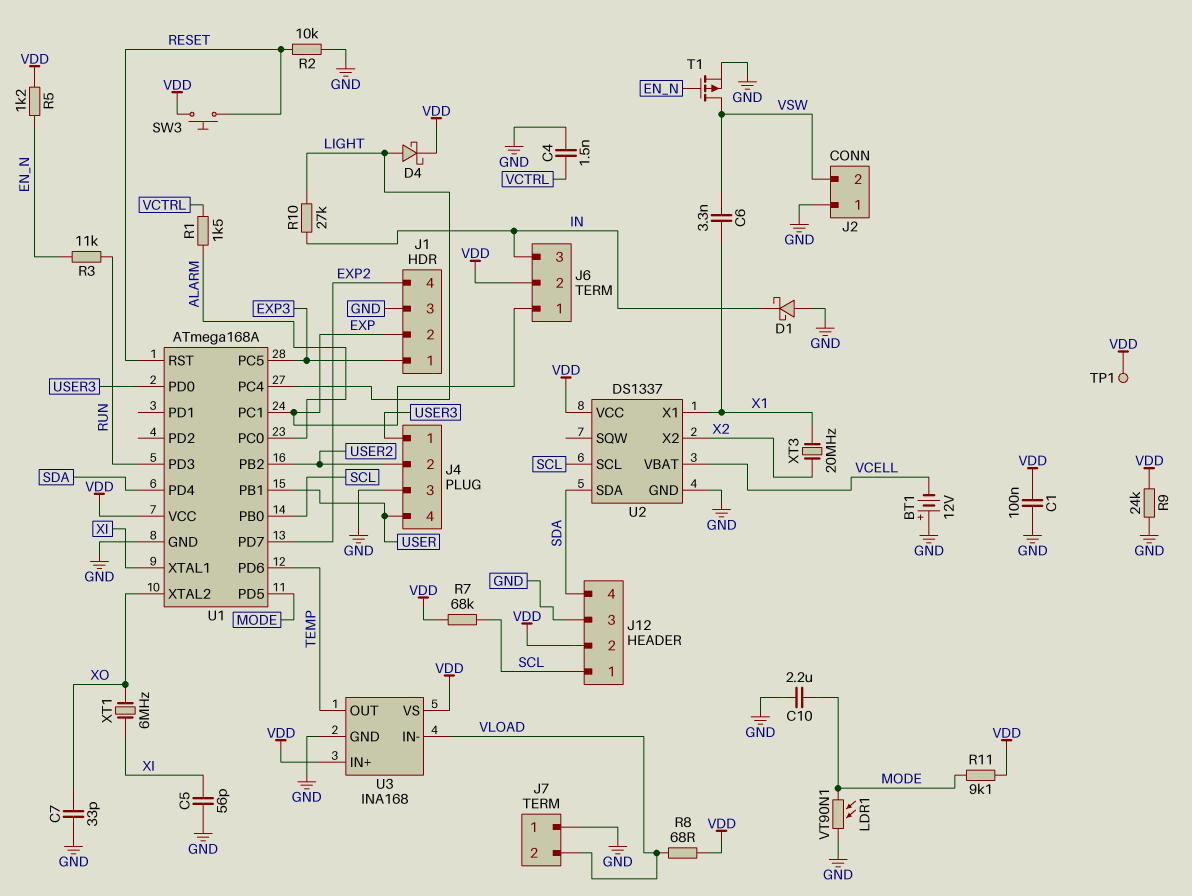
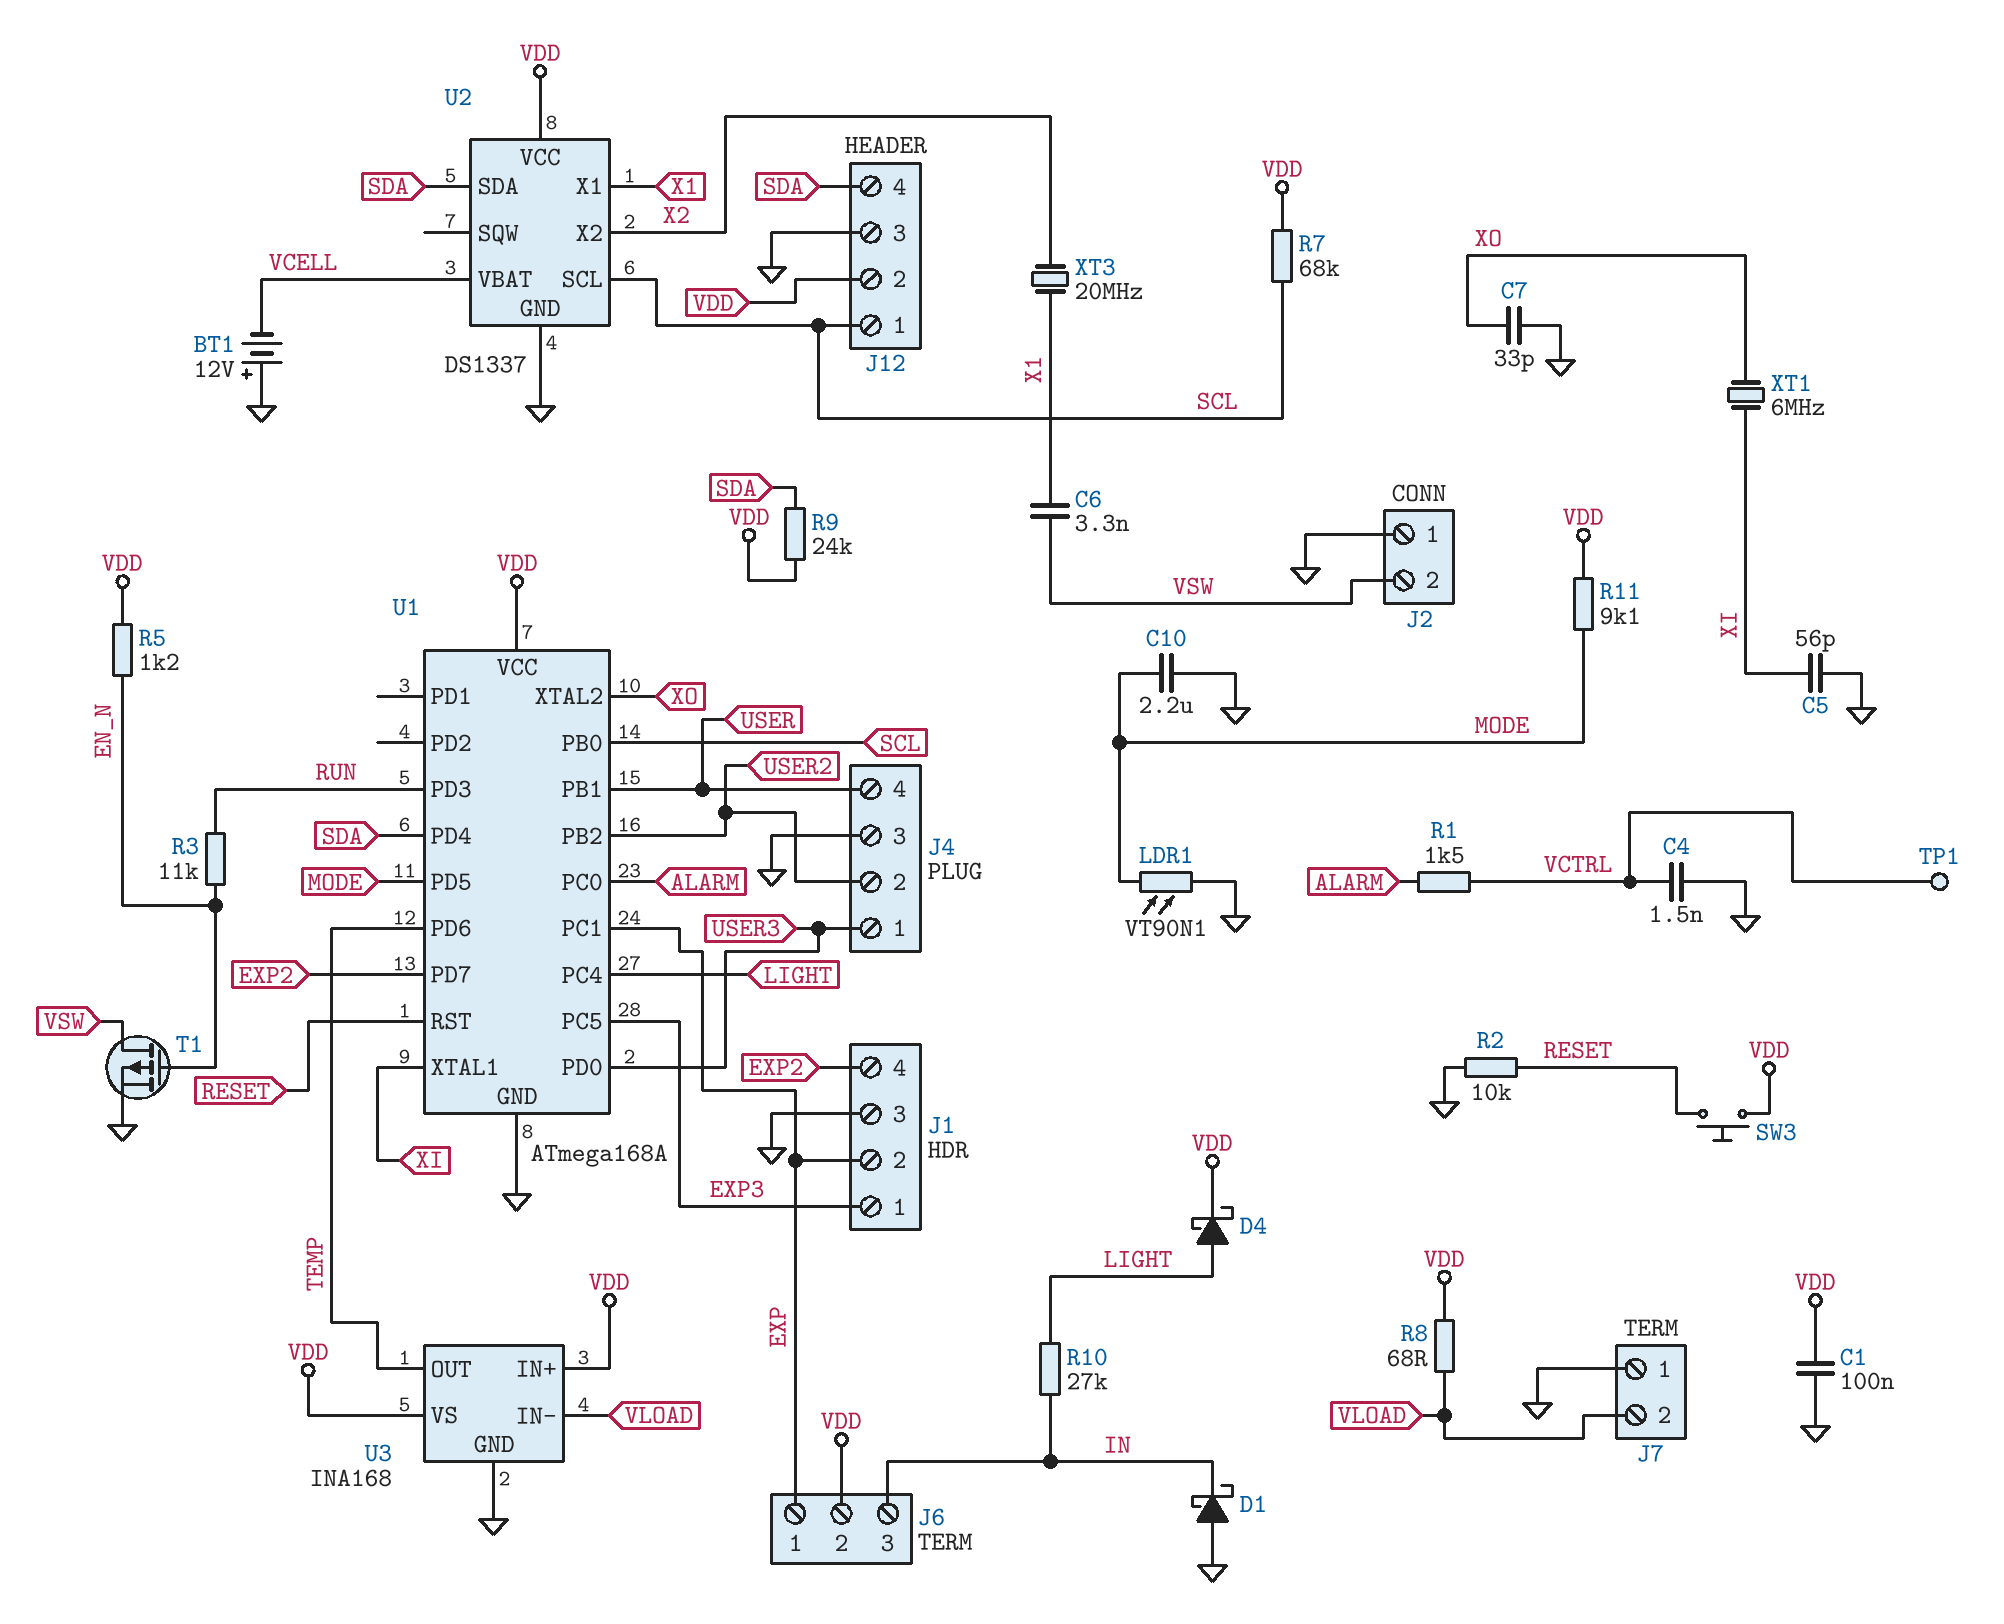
R9: 24k (GND, VDD) -> 24k (SDA, VDD)
TP1: test point (VDD) -> test point (VCTRL)

